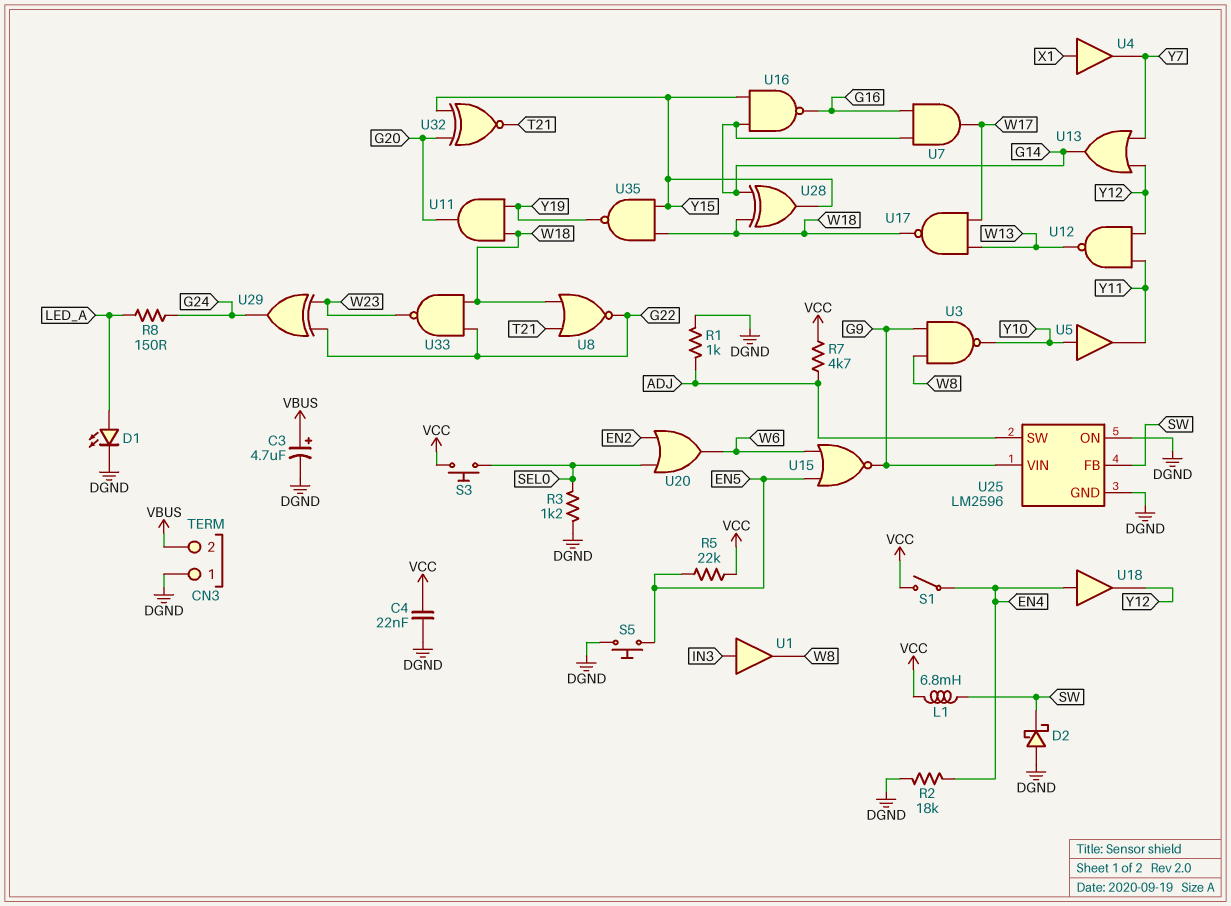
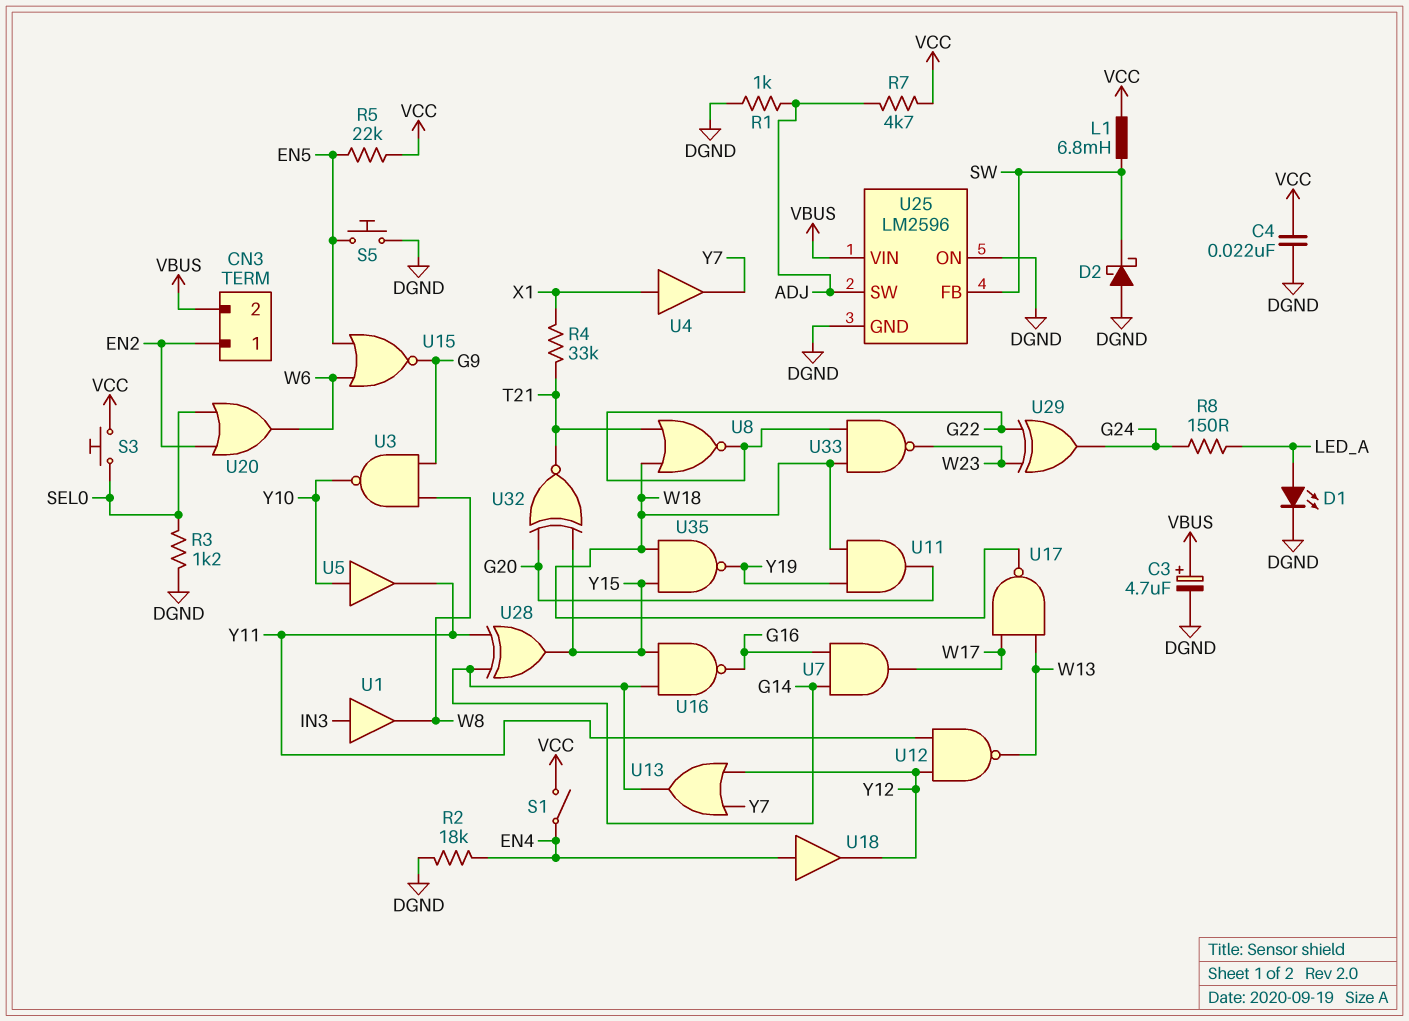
CN3 pin 1: DGND -> EN2
R4: none -> 33k (T21, X1)
U25 pin VIN: G9 -> VBUS
U28: XOR (in G14, in W18, out Y15) -> XOR (in G14, in Y11, out Y15)

